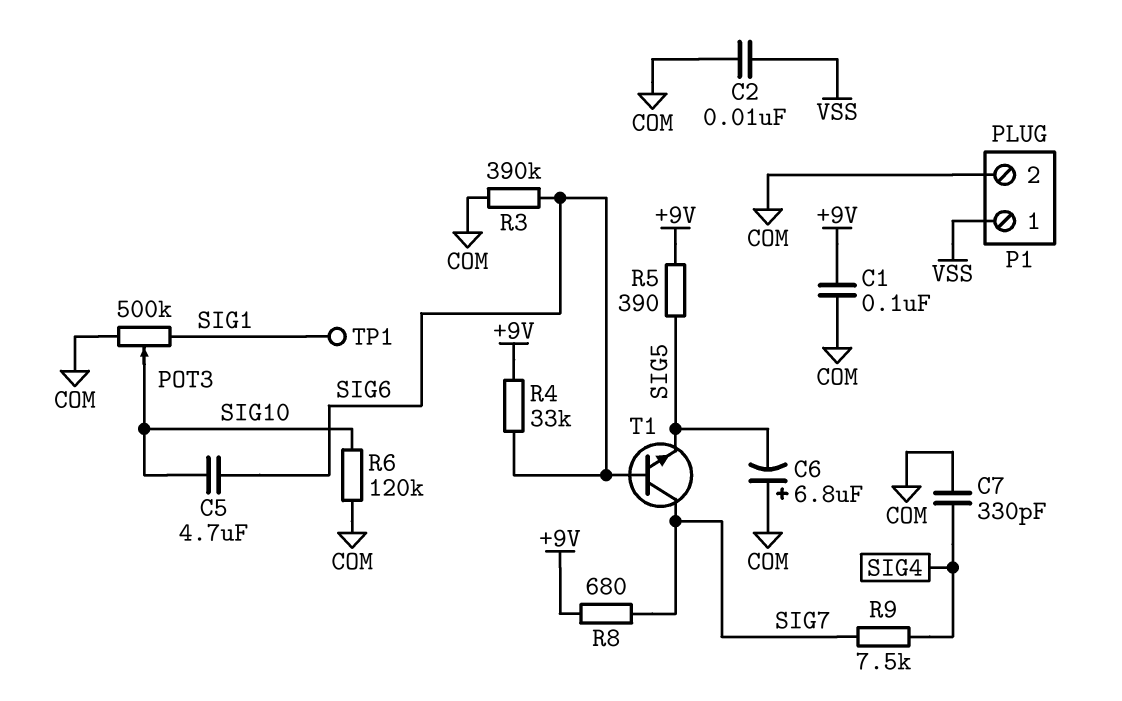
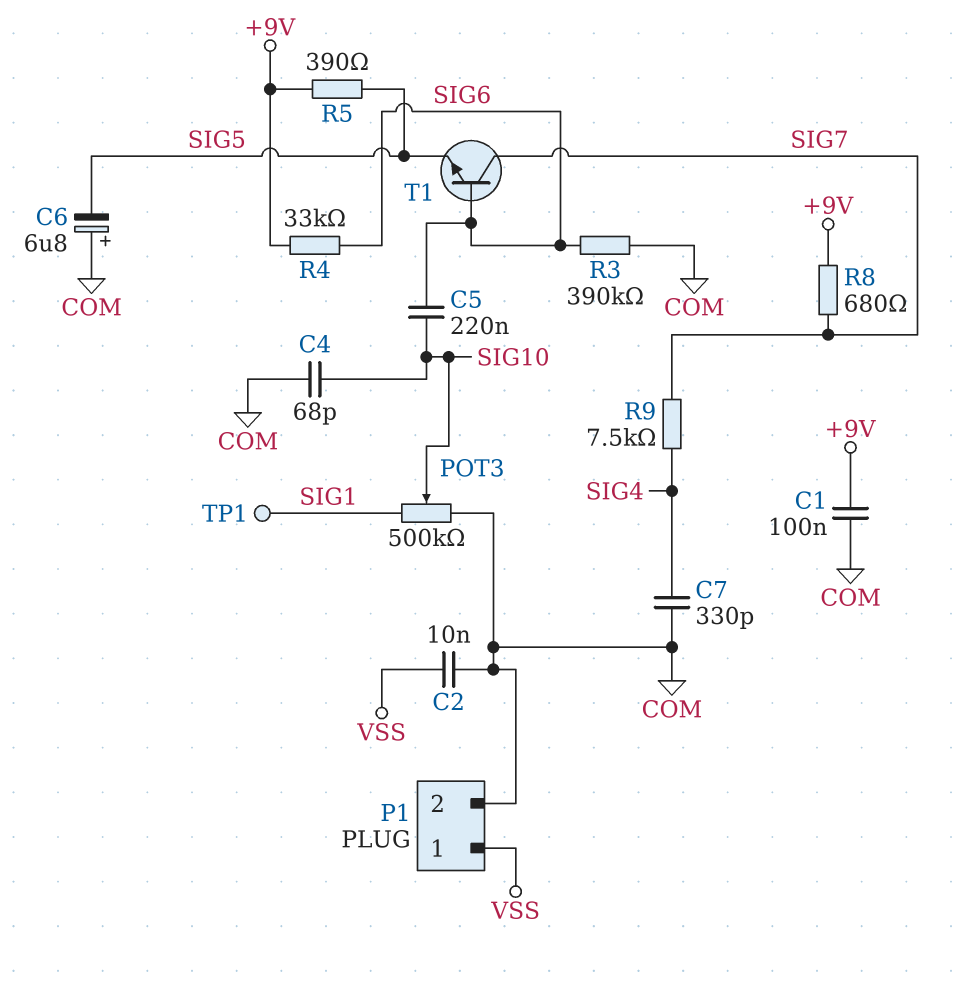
C4: none -> 68pF (COM, SIG10)
C5: 4.7uF (SIG6, SIG10) -> 220nF (SIG6, SIG10)
R6: 120k (COM, SIG10) -> none

